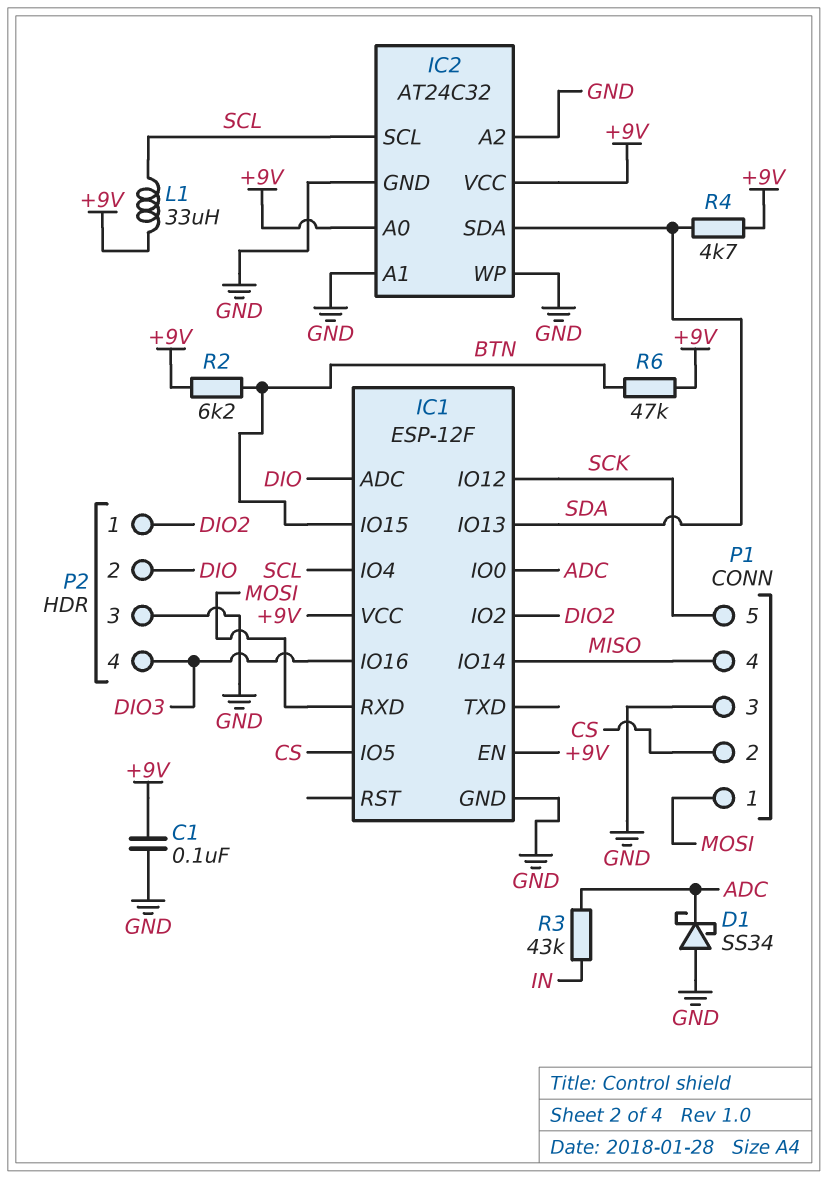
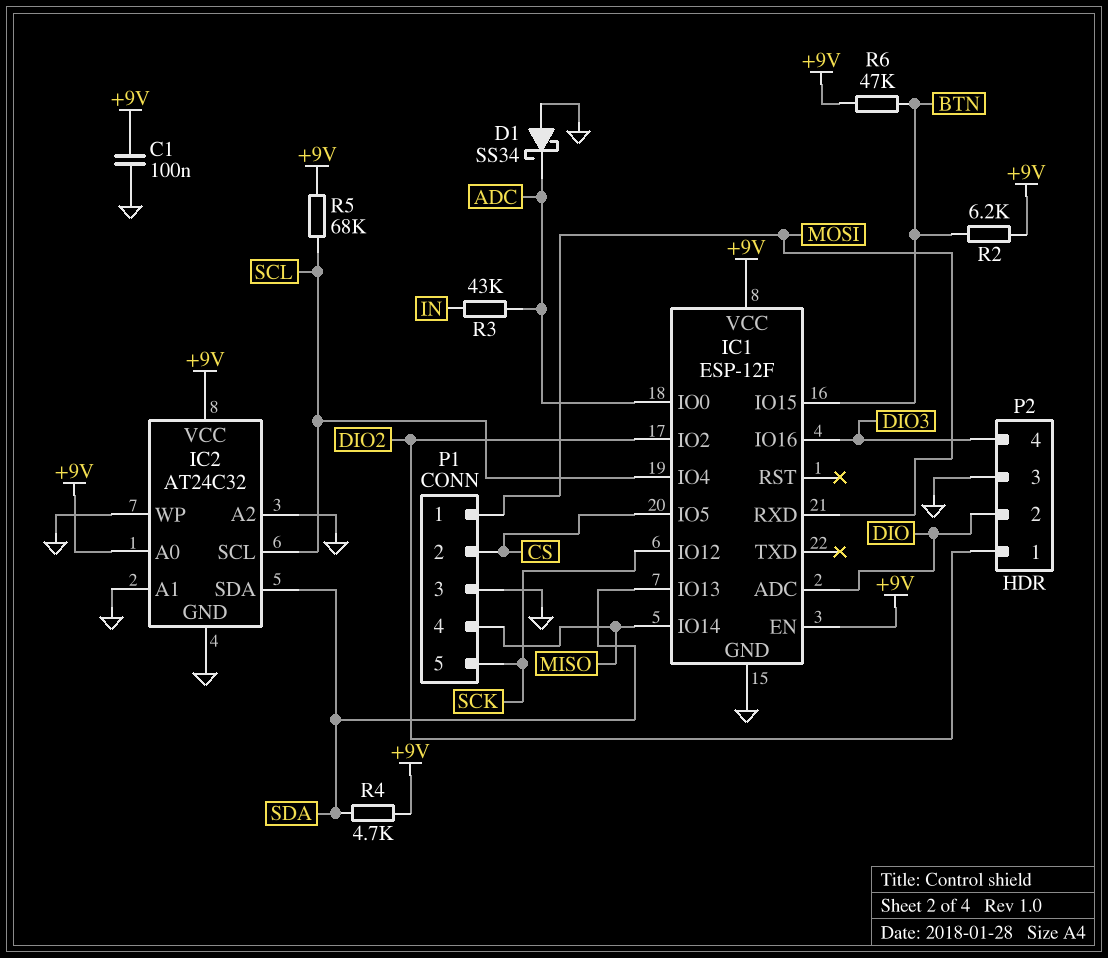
L1: 33uH (+9V, SCL) -> none
R5: none -> 68k (+9V, SCL)

